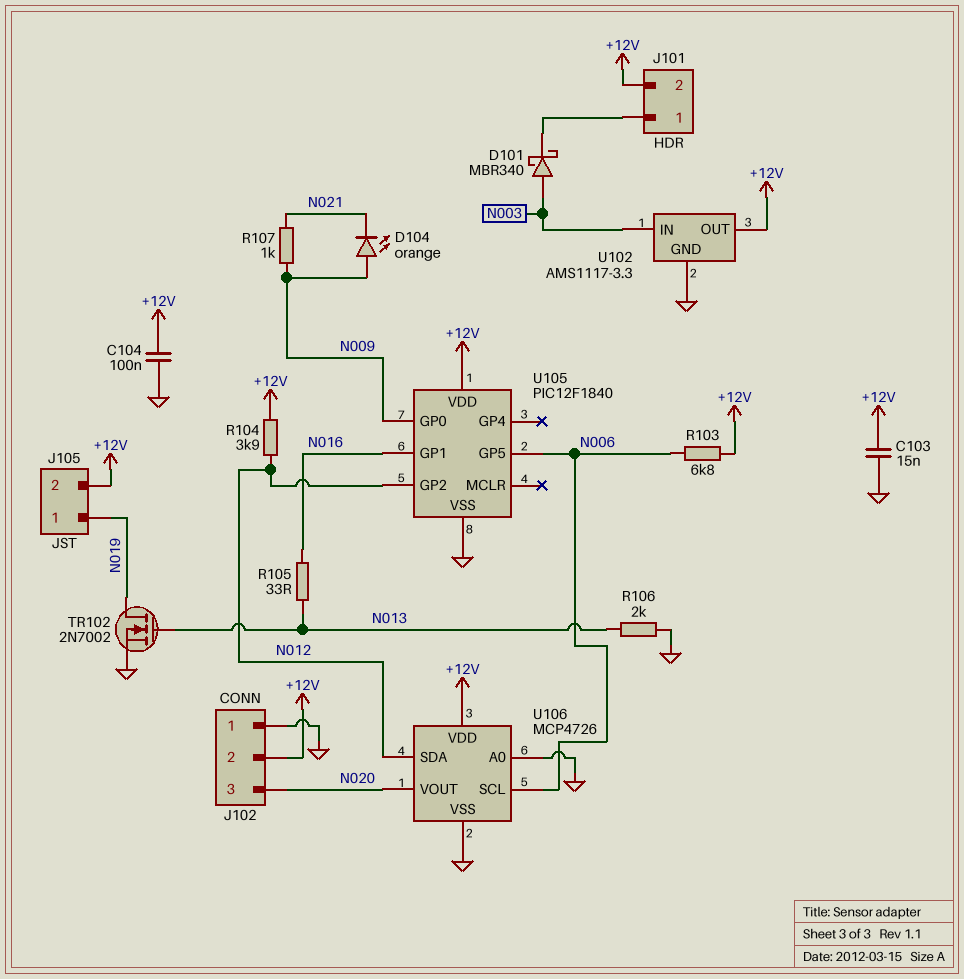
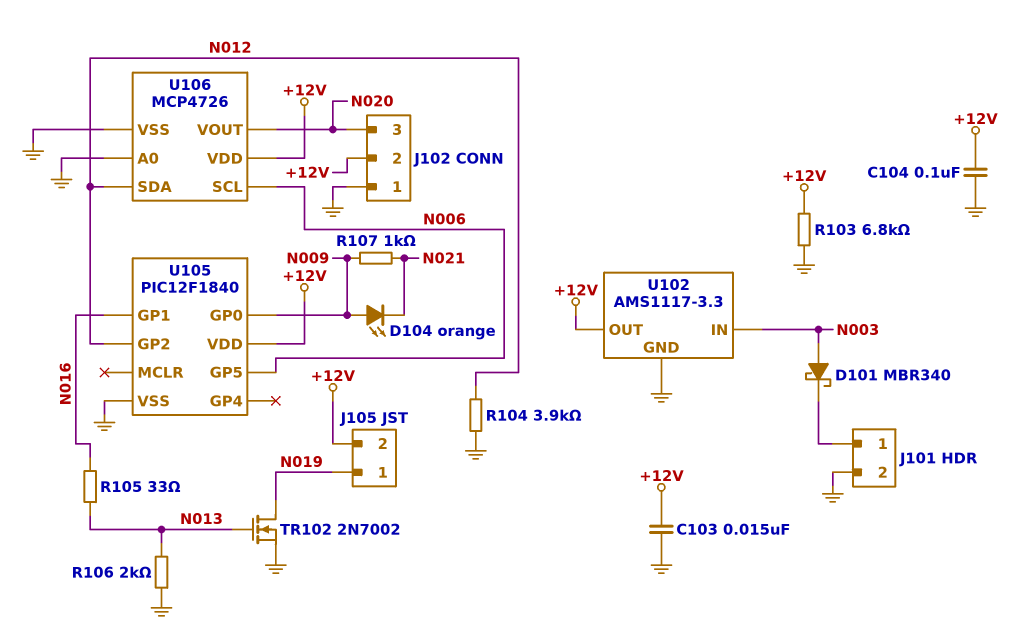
J101 pin 2: +12V -> GND
R103: 6.8k (+12V, N006) -> 6.8k (+12V, GND)
R104: 3.9k (+12V, N012) -> 3.9k (GND, N012)

